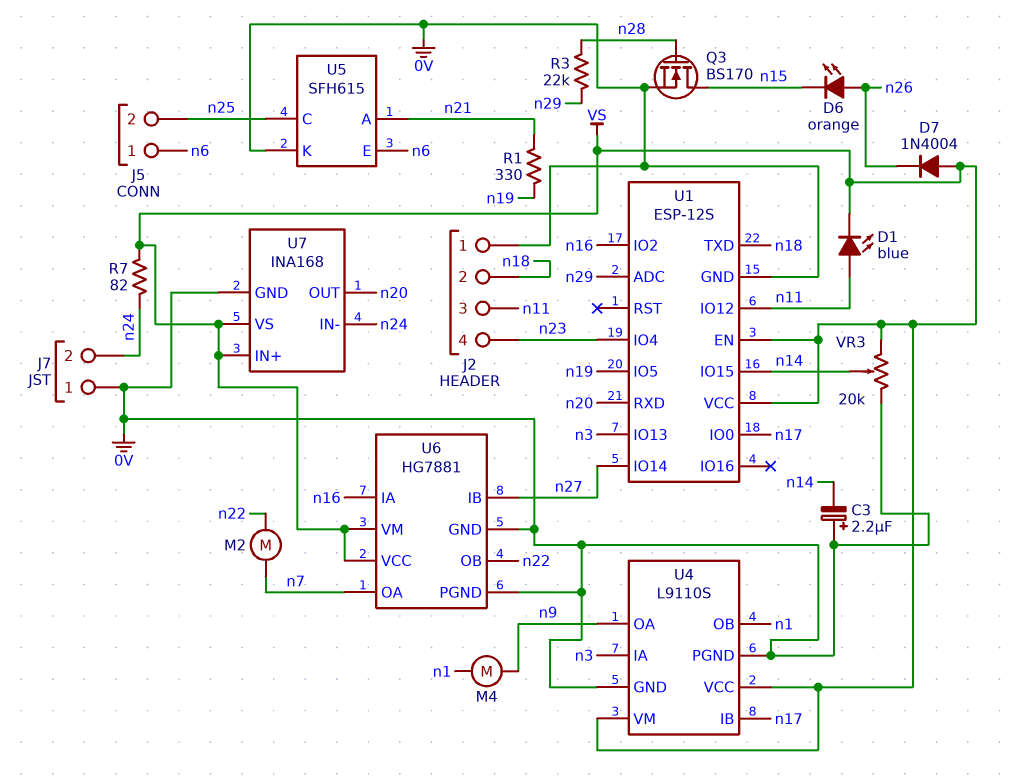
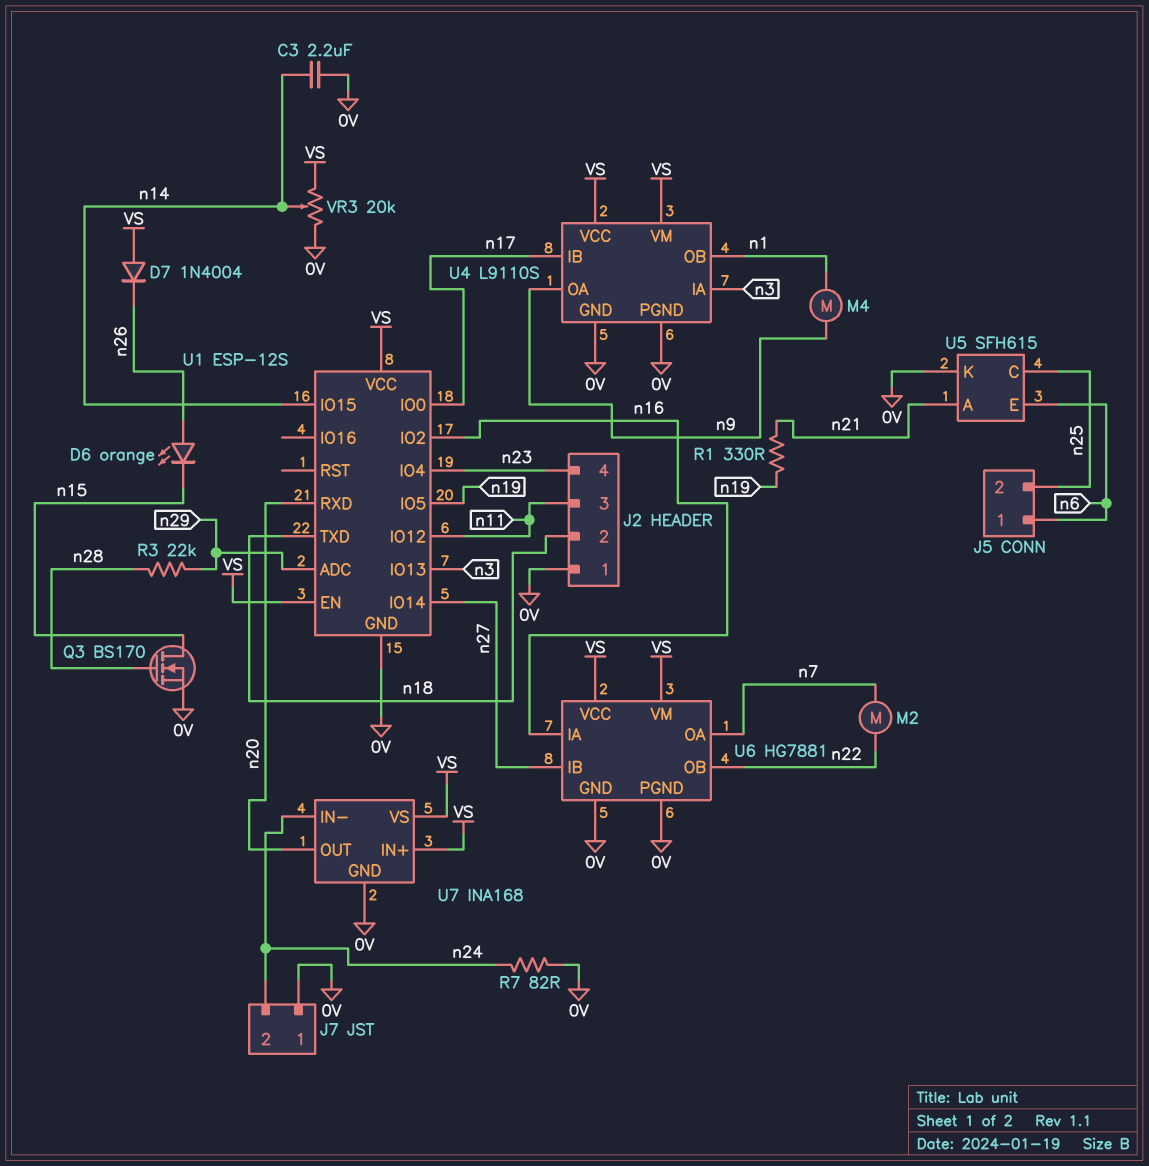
C3: 2.2uF (plus 0V, minus n14) -> 2.2uF (0V, n14)
D1: LED blue (A n11, K VS) -> none
R7: 82 (VS, n24) -> 82 (0V, n24)

